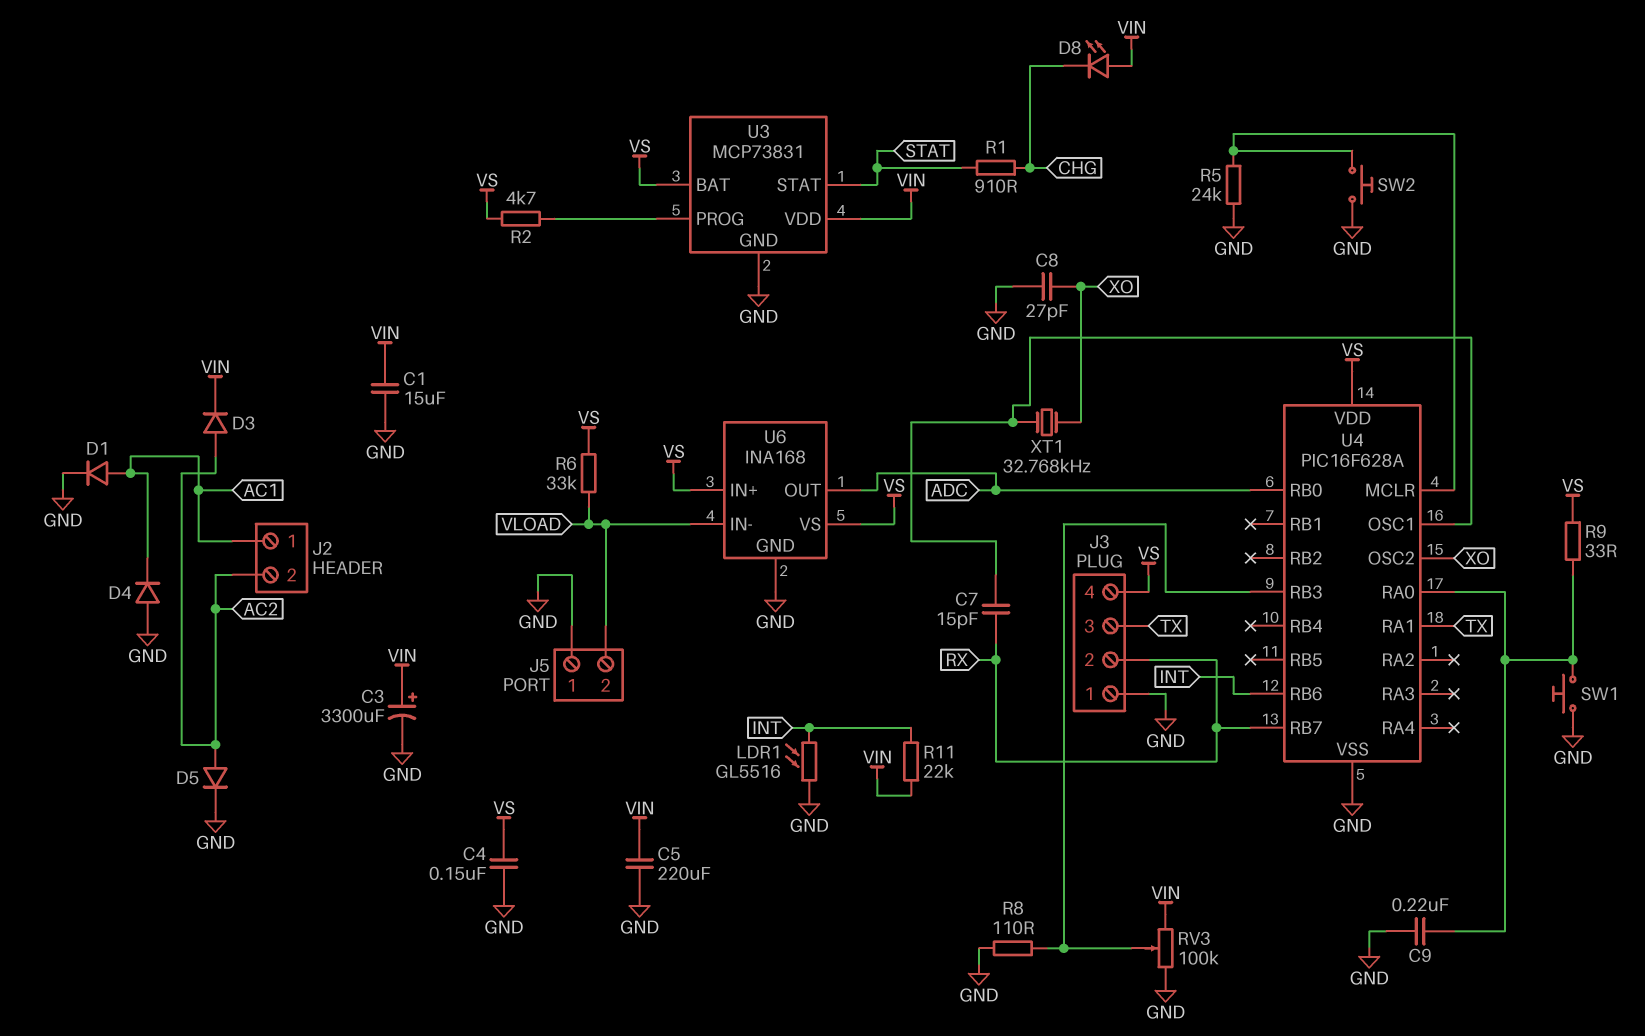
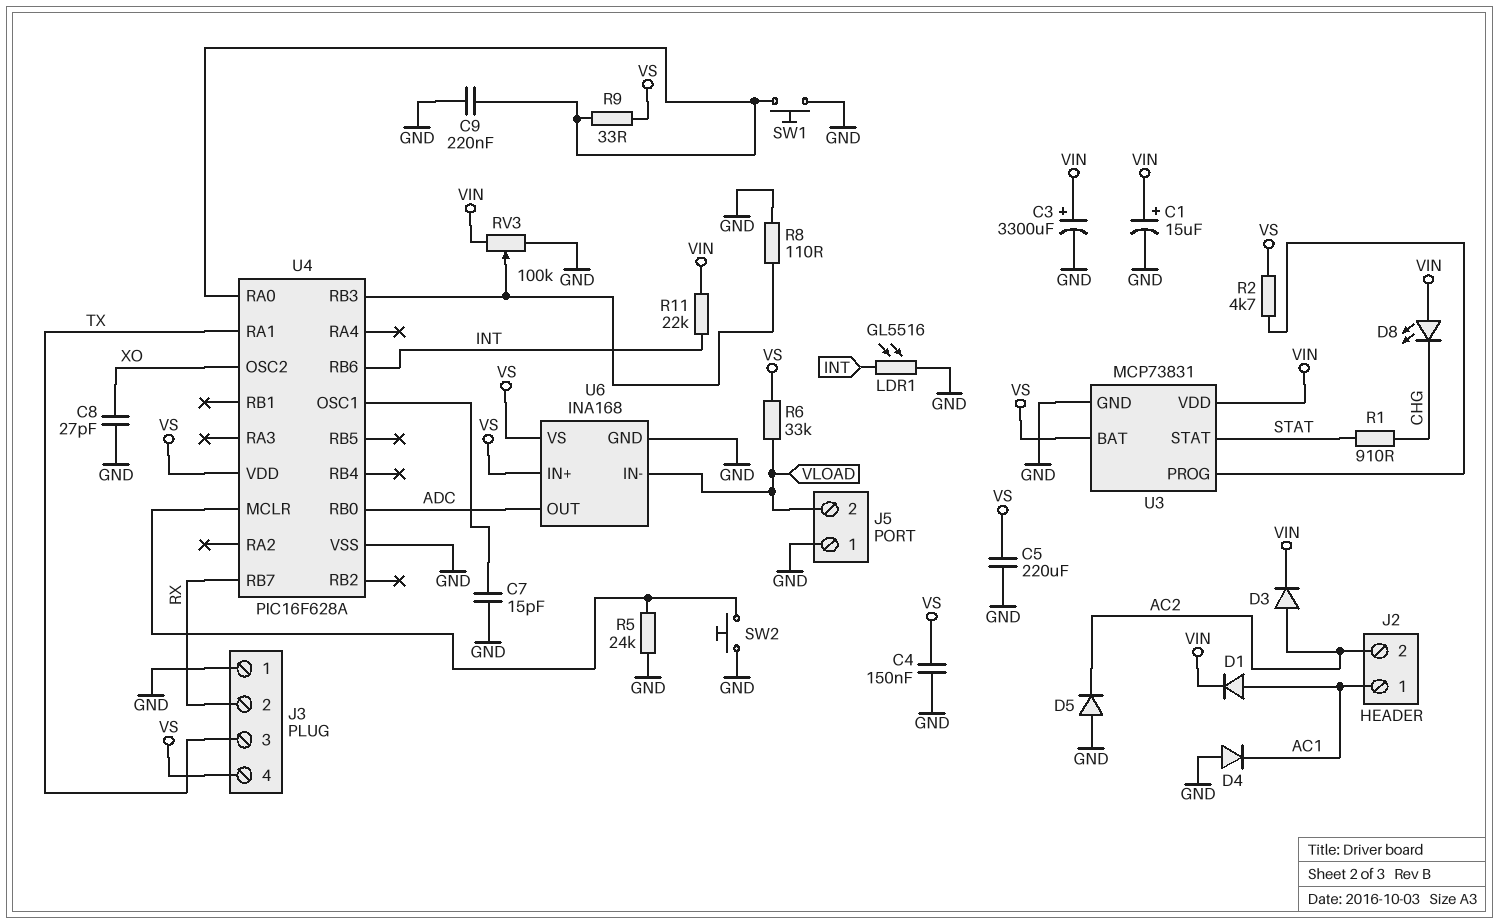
C1: 15uF (GND, VIN) -> 15uF (plus VIN, minus GND)
C5: 220uF (GND, VIN) -> 220uF (GND, VS)
C7: 15pF (RX, U4/OSC1) -> 15pF (GND, U4/OSC1)
D1: diode (A AC1, K GND) -> diode (A AC1, K VIN)
D5: diode (A AC2, K GND) -> diode (A GND, K AC2)
XT1: 32.768kHz (U4/OSC1, XO) -> none

